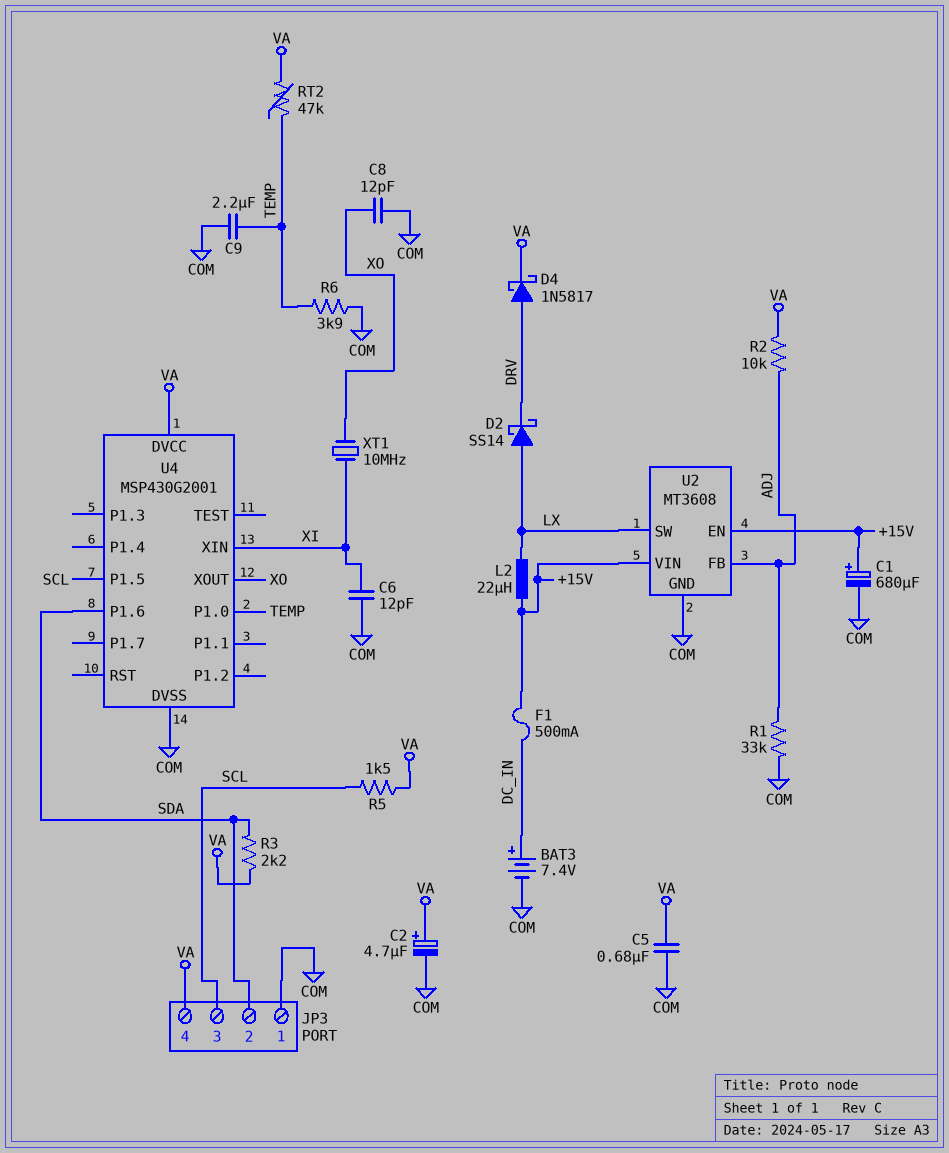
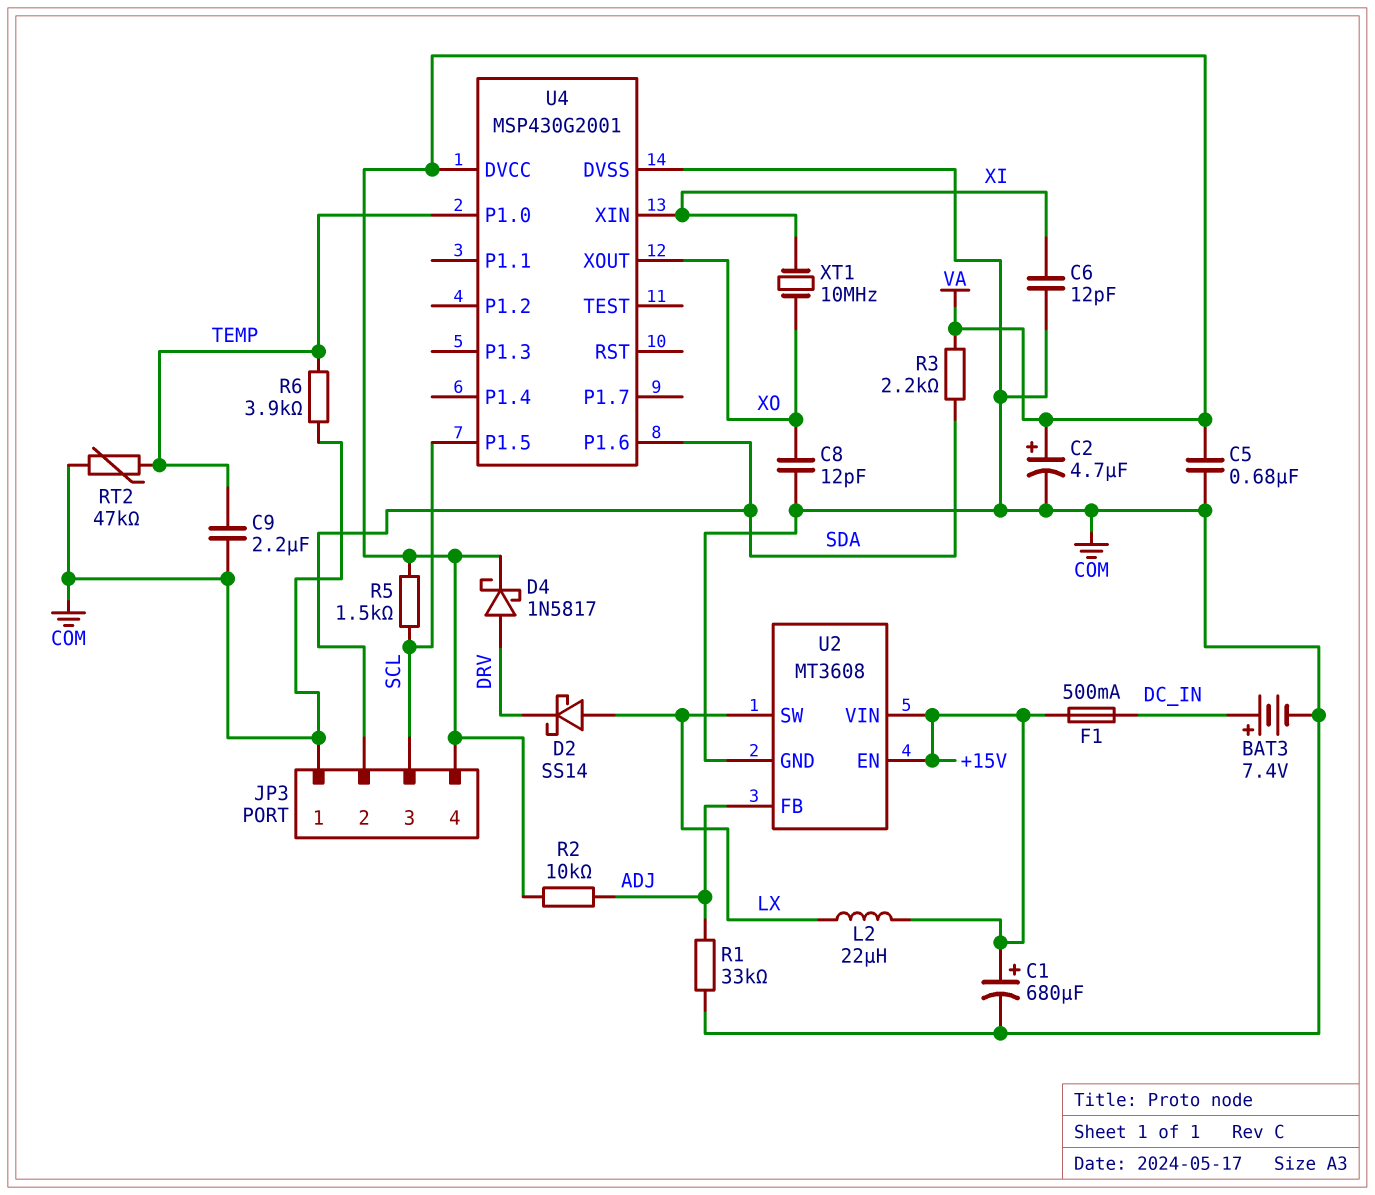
RT2: 47k (TEMP, VA) -> 47k (COM, TEMP)

